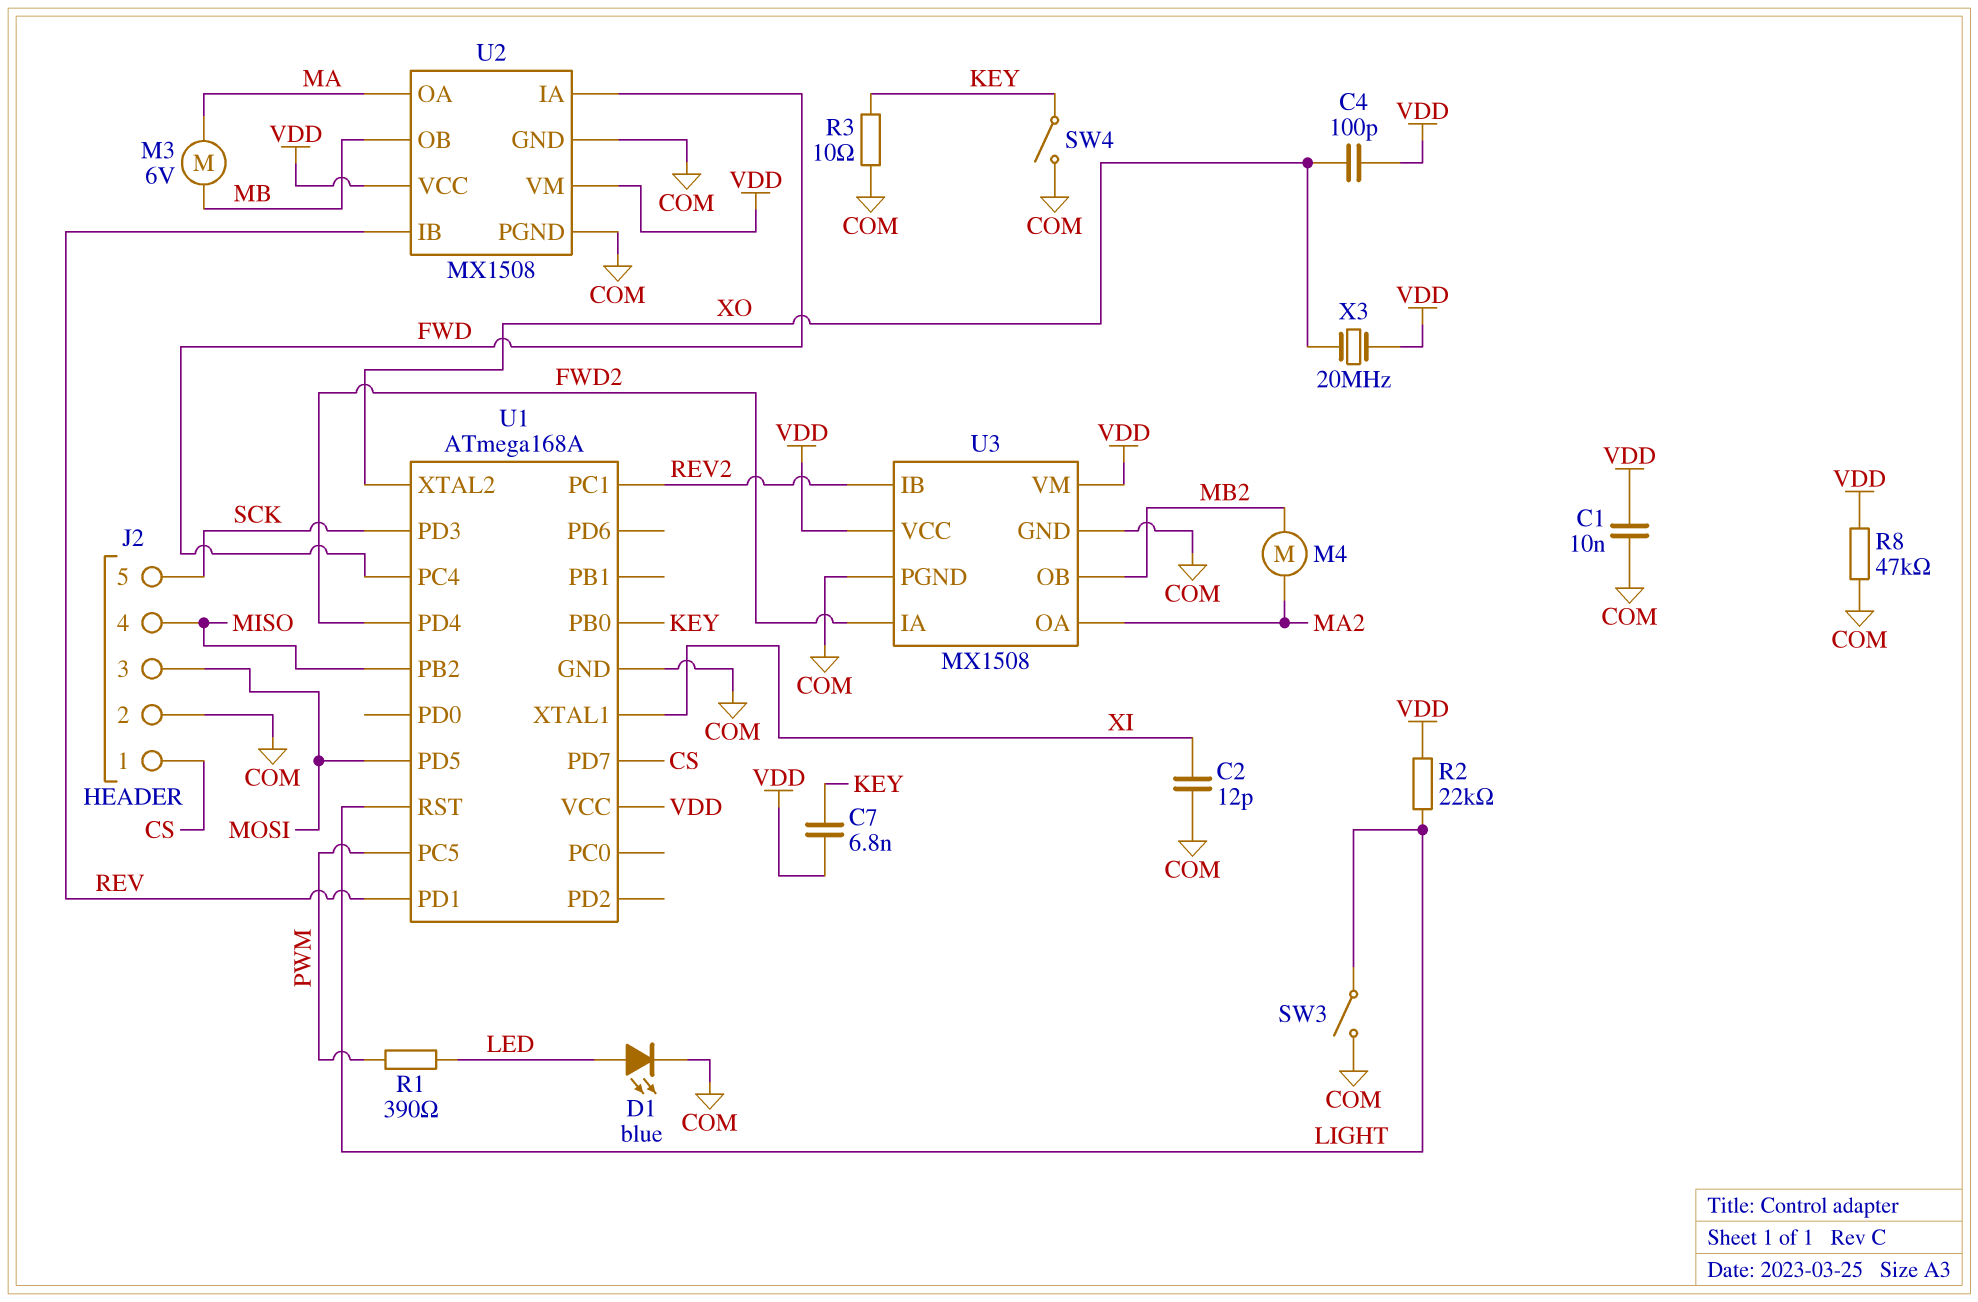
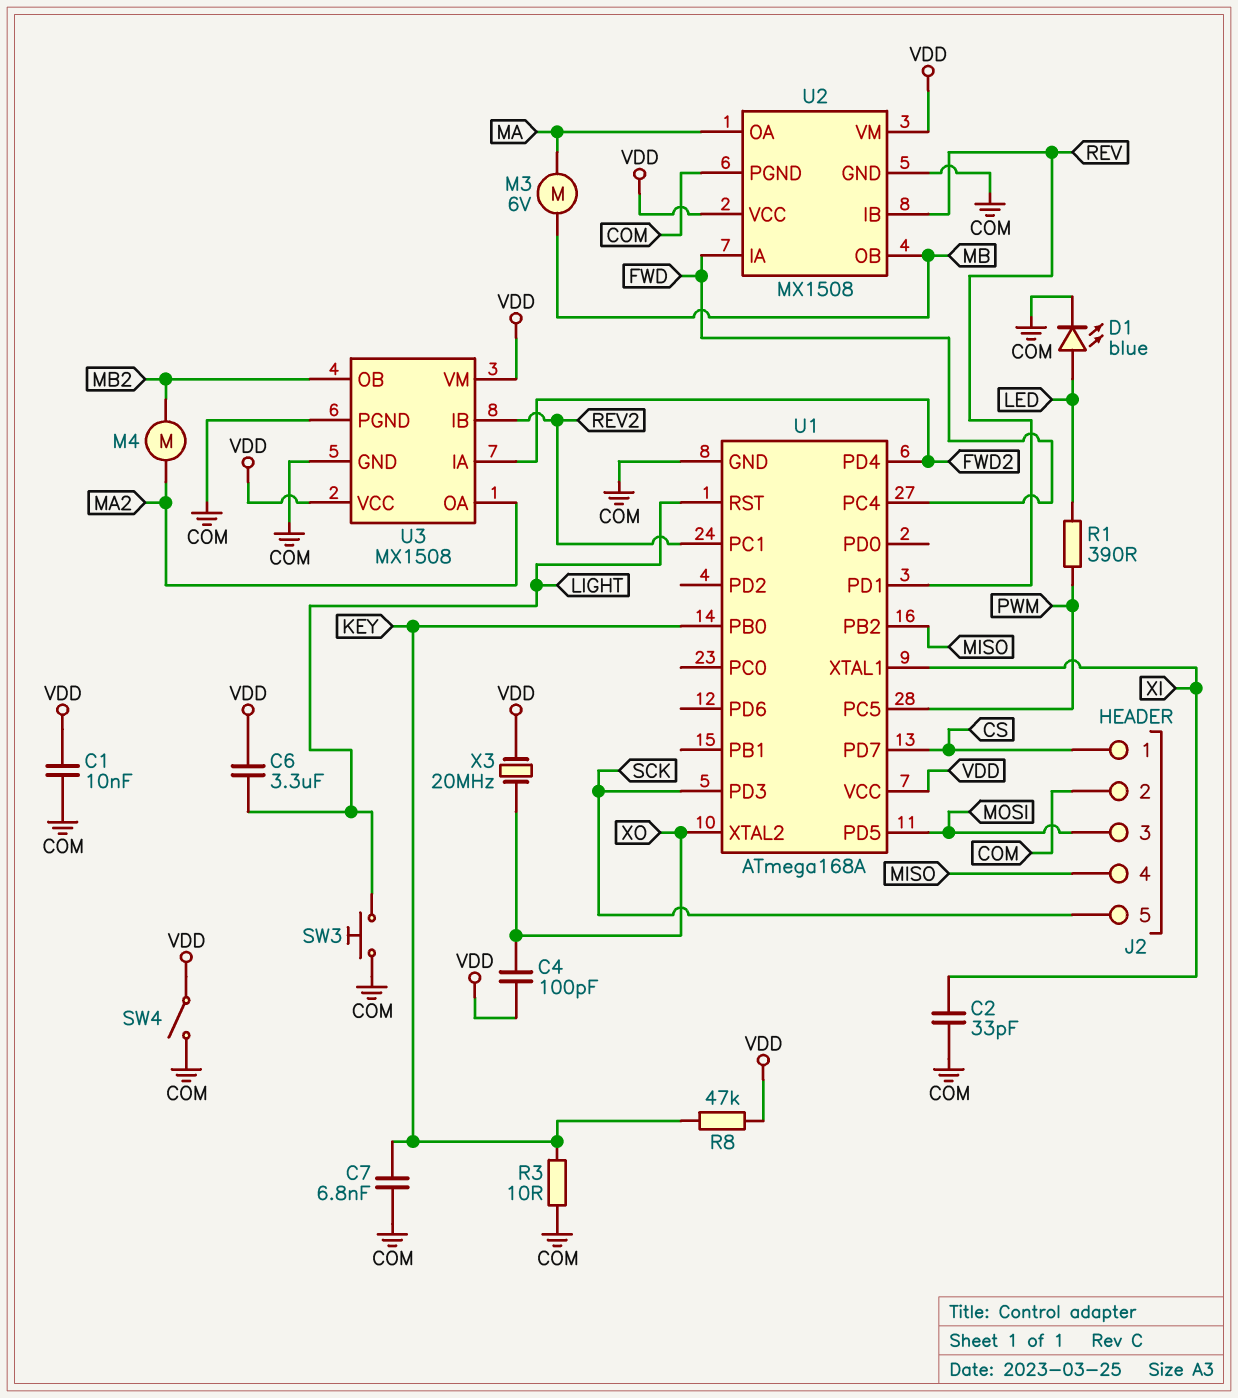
C2: 12pF (COM, XI) -> 33pF (COM, XI)
C6: none -> 3.3uF (LIGHT, VDD)
C7: 6.8nF (KEY, VDD) -> 6.8nF (COM, KEY)
R2: 22k (LIGHT, VDD) -> none
R8: 47k (COM, VDD) -> 47k (KEY, VDD)
SW3: switch (COM, LIGHT) -> button (COM, LIGHT)
SW4: switch (COM, KEY) -> switch (COM, VDD)

